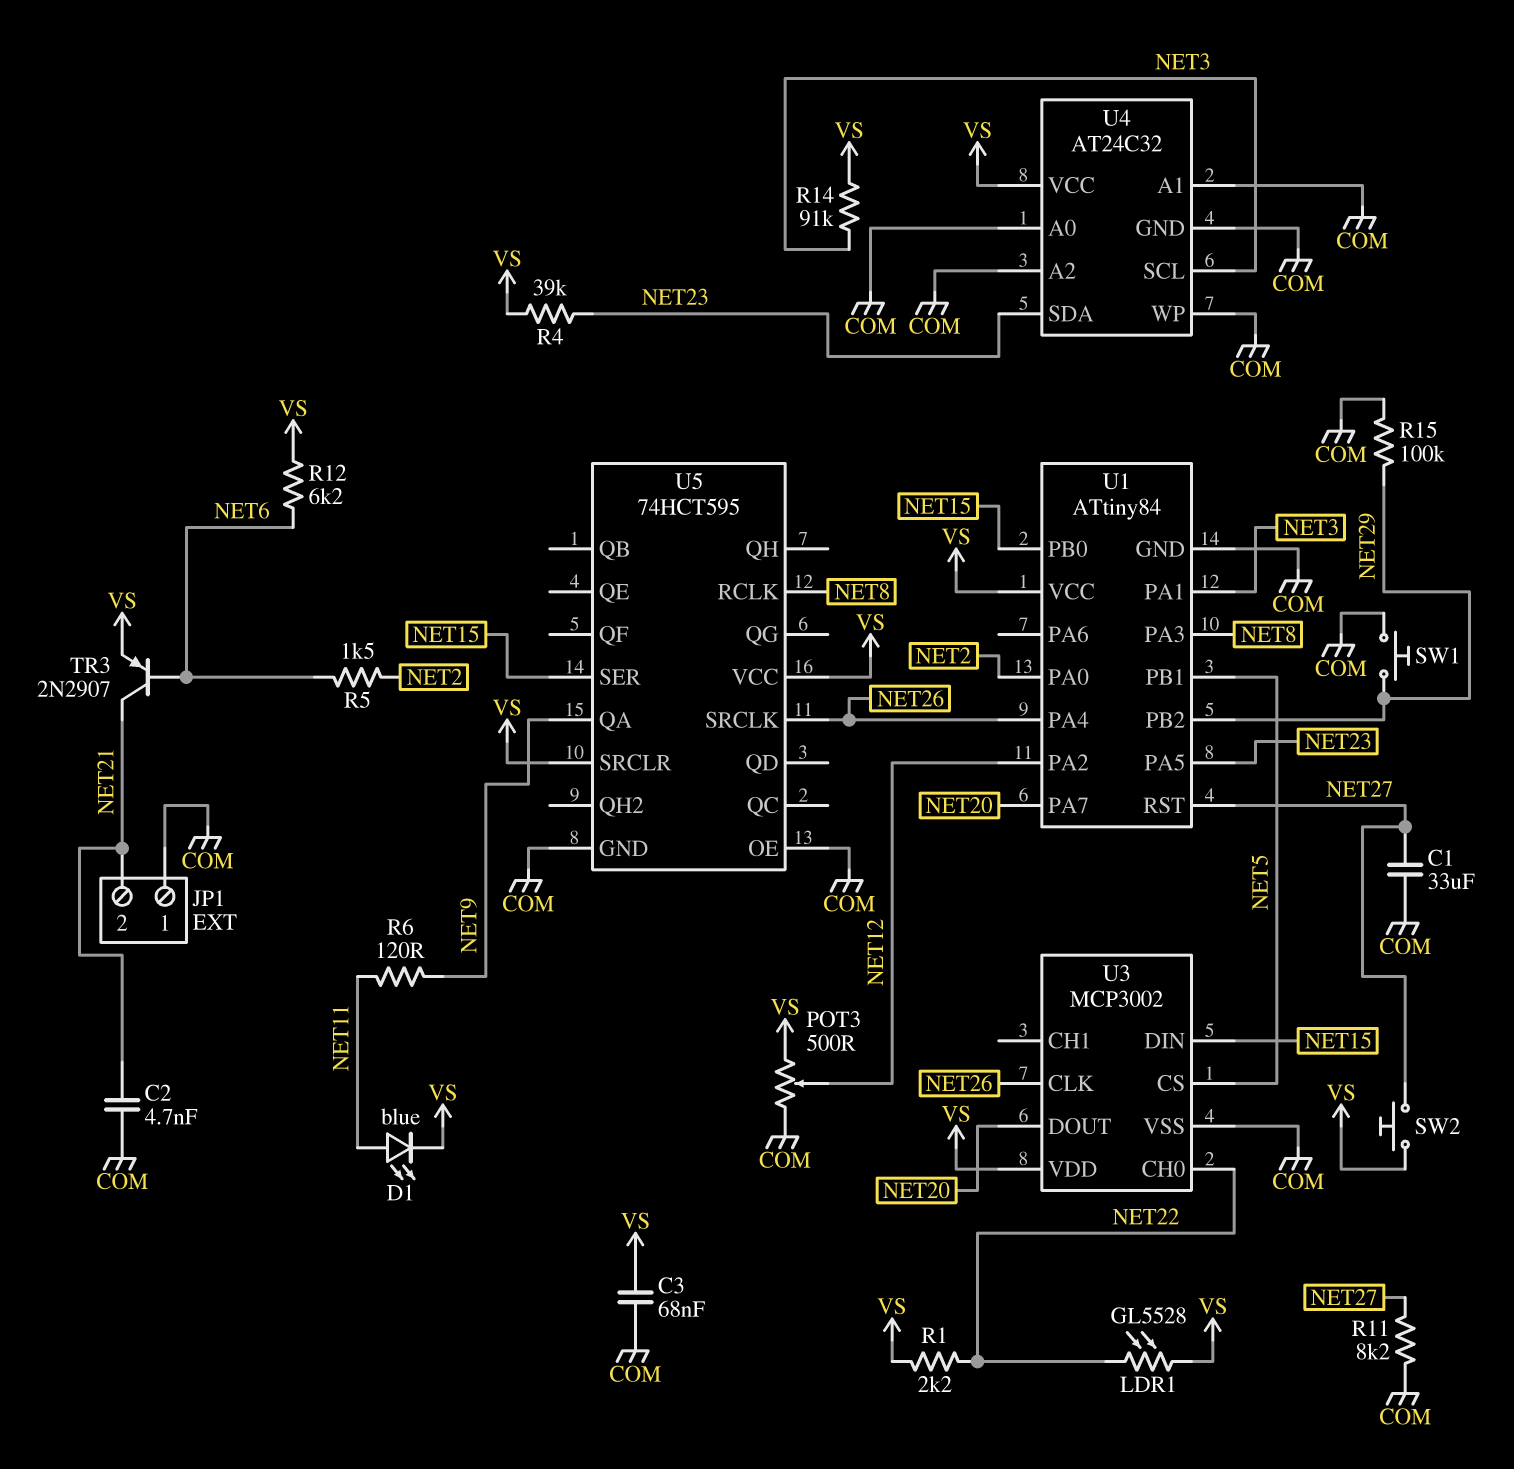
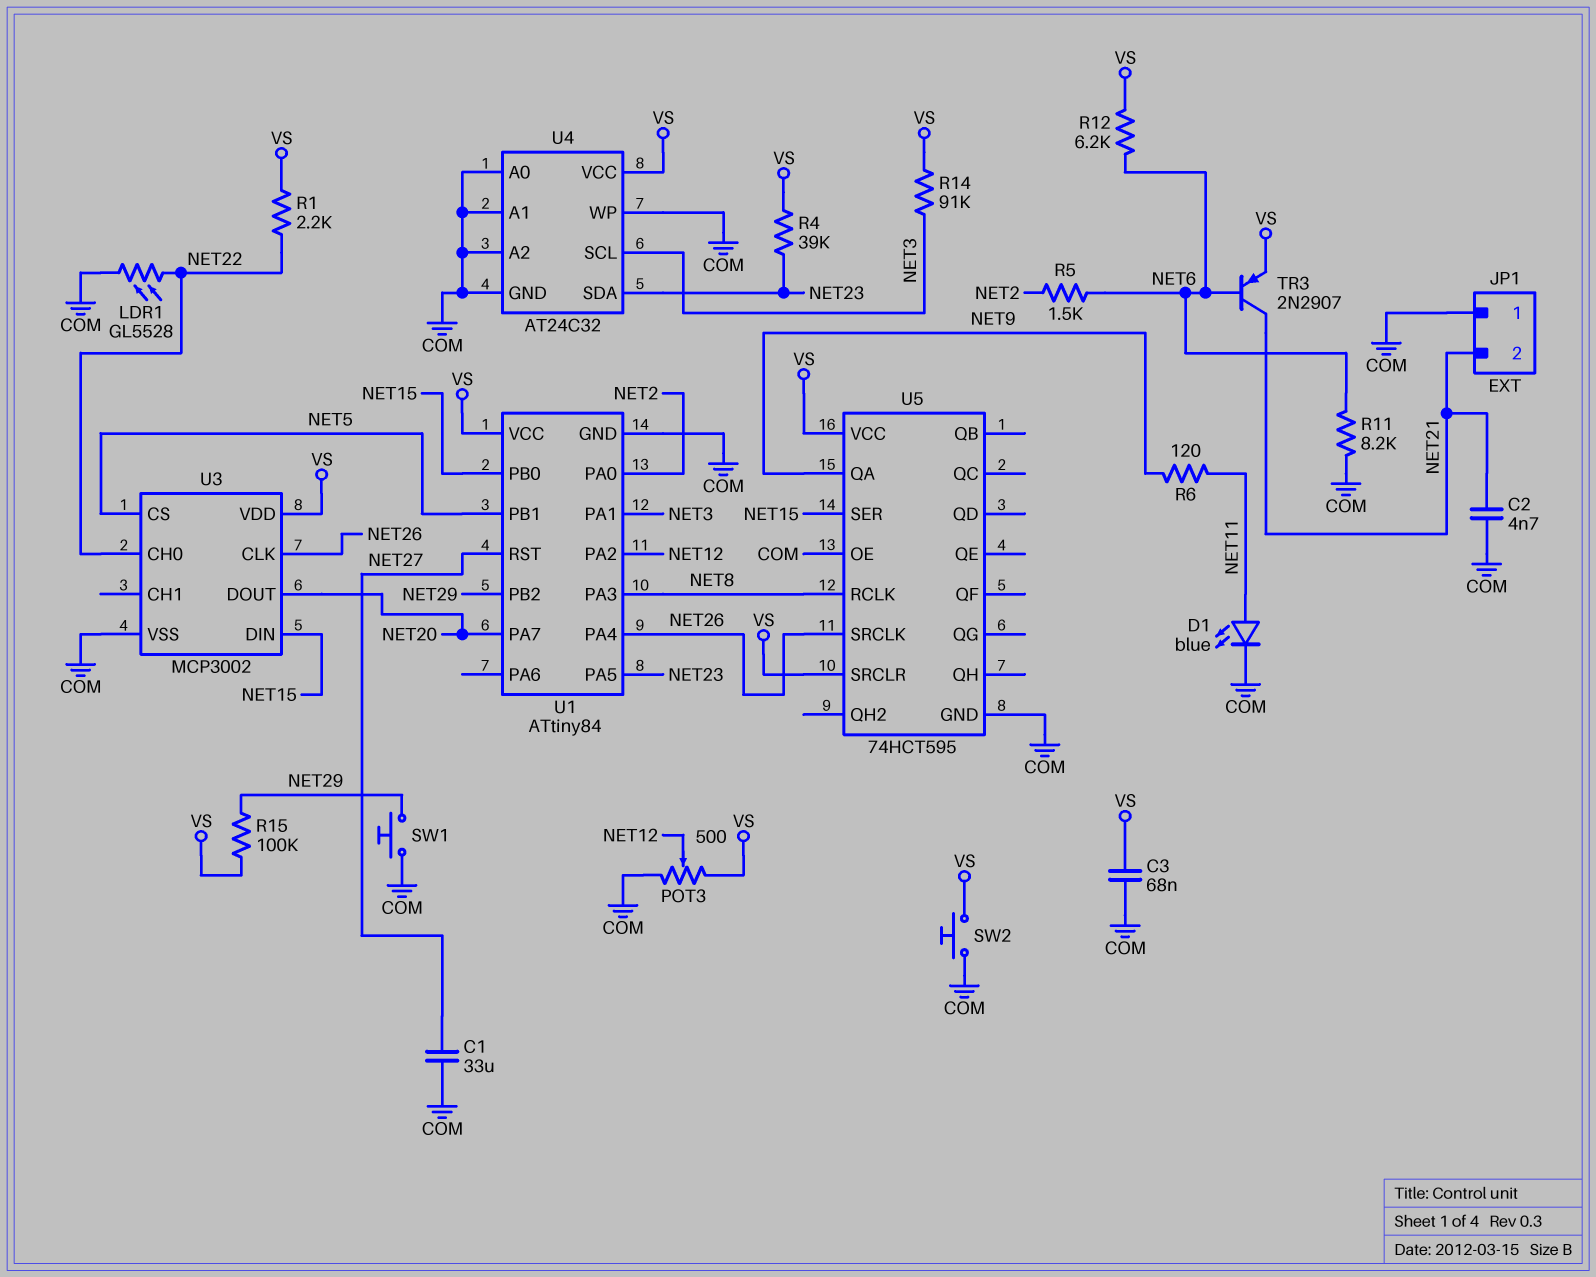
D1: LED blue (A NET11, K VS) -> LED blue (A NET11, K COM)
LDR1: GL5528 (NET22, VS) -> GL5528 (COM, NET22)
R11: 8.2k (COM, NET27) -> 8.2k (COM, NET6)
R15: 100k (COM, NET29) -> 100k (NET29, VS)
SW2: button (NET27, VS) -> button (COM, VS)

